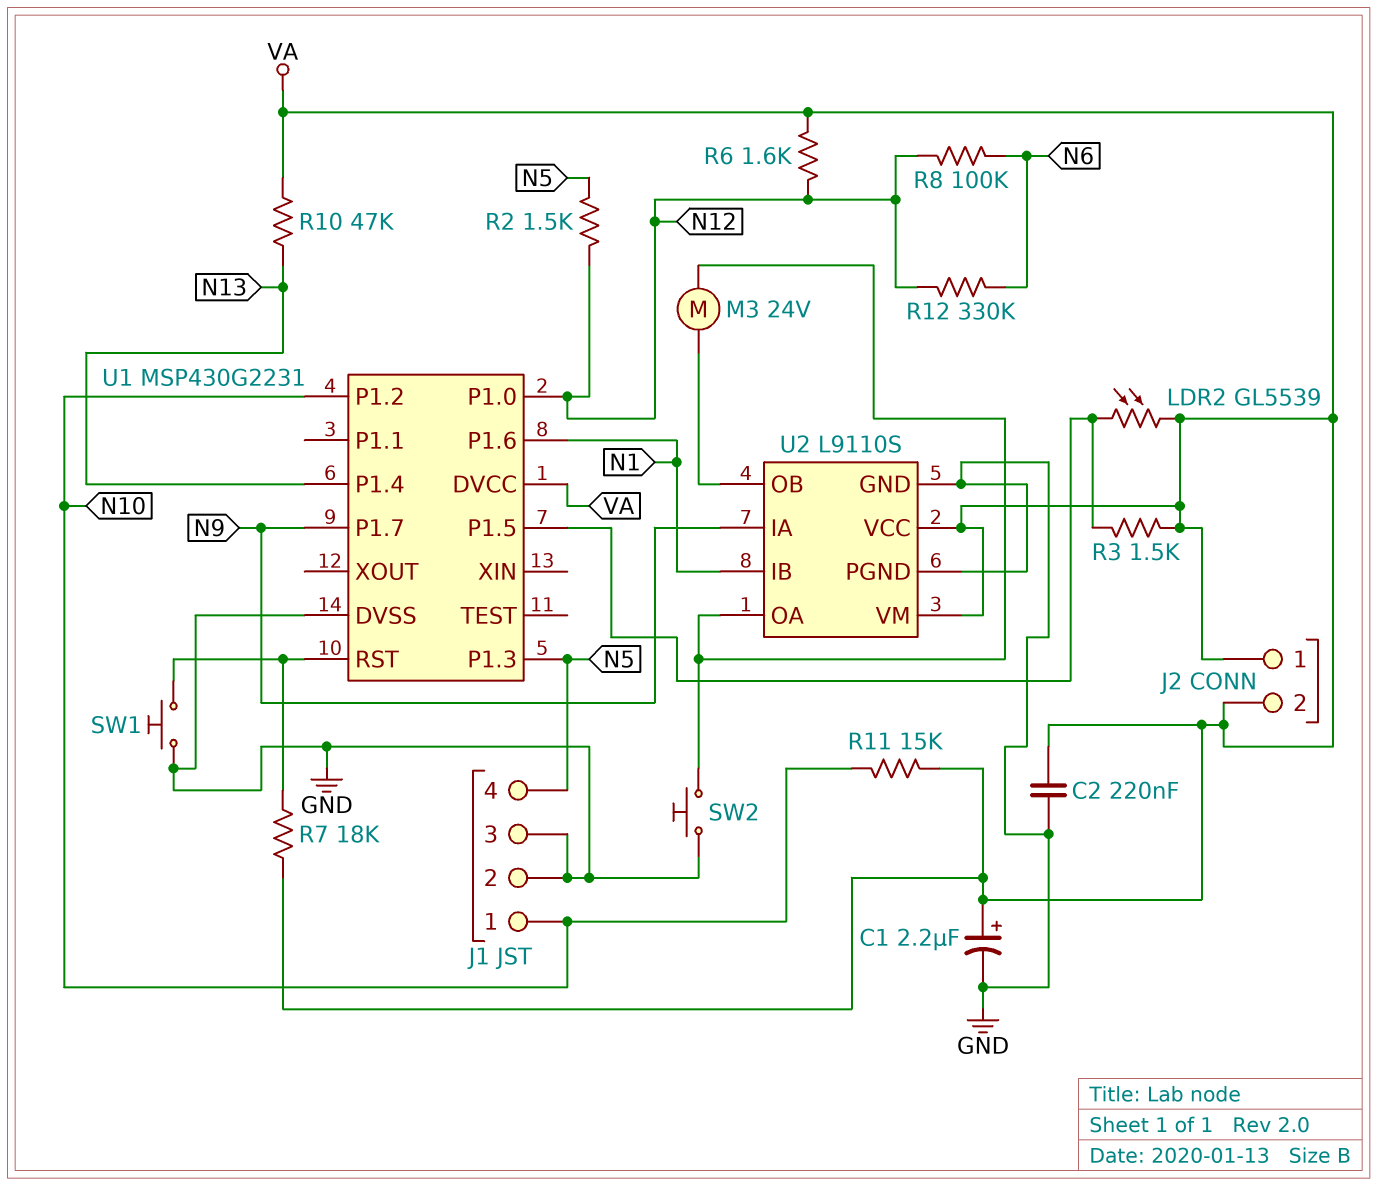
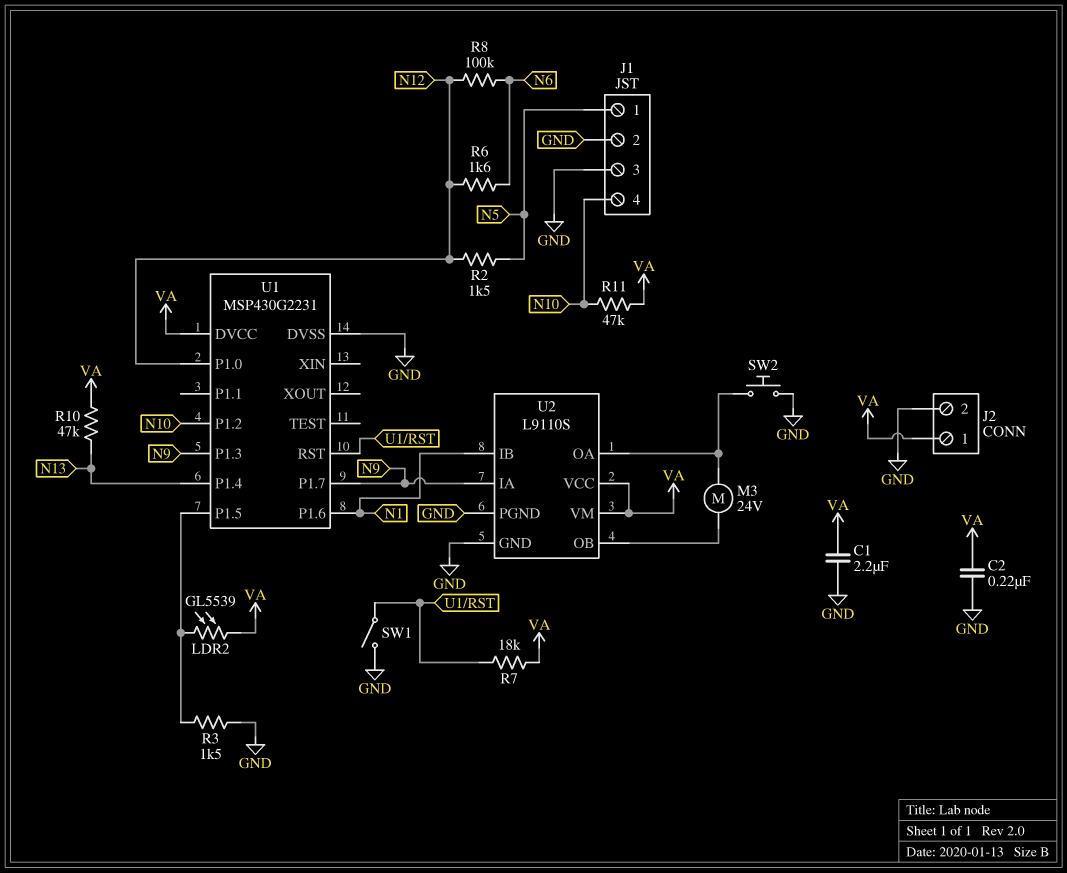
C1: 2.2uF (plus VA, minus GND) -> 2.2uF (GND, VA)
J1 pin 1: N10 -> N5
J1 pin 4: N5 -> N10
J2 pin 2: VA -> GND
R3: 1.5k (U1/P1.5, VA) -> 1.5k (GND, U1/P1.5)
R6: 1.6k (N12, VA) -> 1.6k (N6, N12)
R11: 15k (N10, VA) -> 47k (N10, VA)
R12: 330k (N6, N12) -> none
SW1: button (GND, U1/RST) -> switch (GND, U1/RST)
U1 pin P1.3: N5 -> N9

